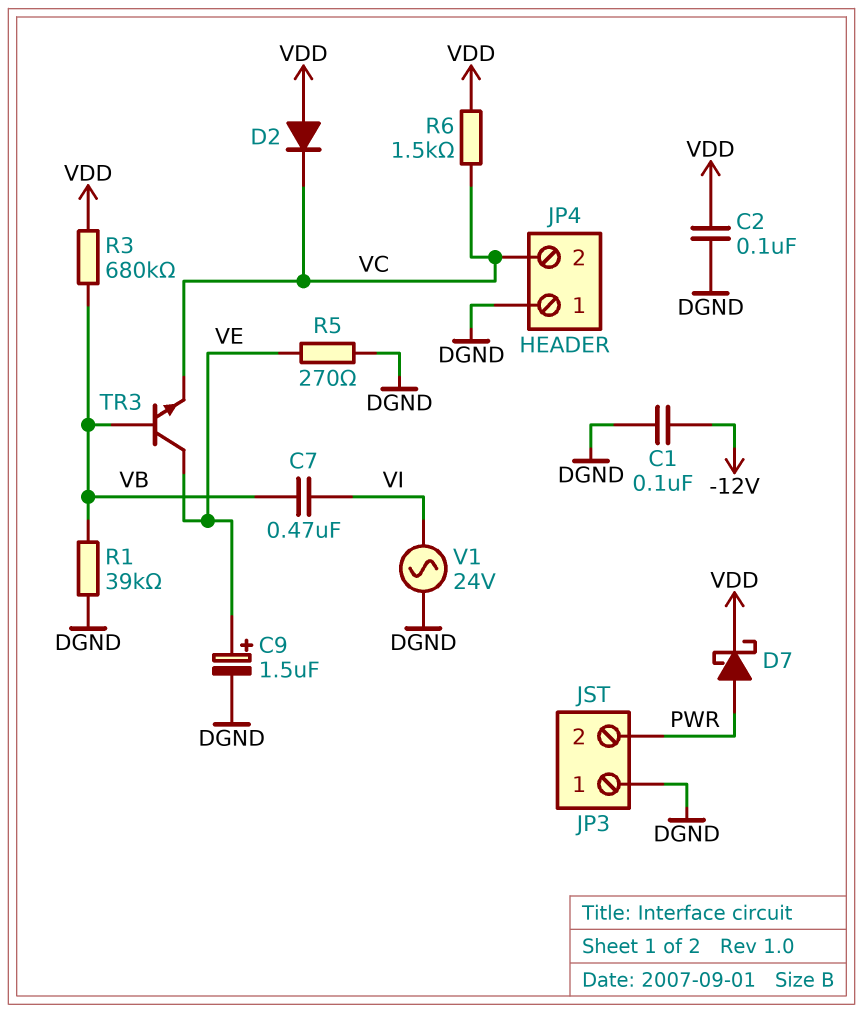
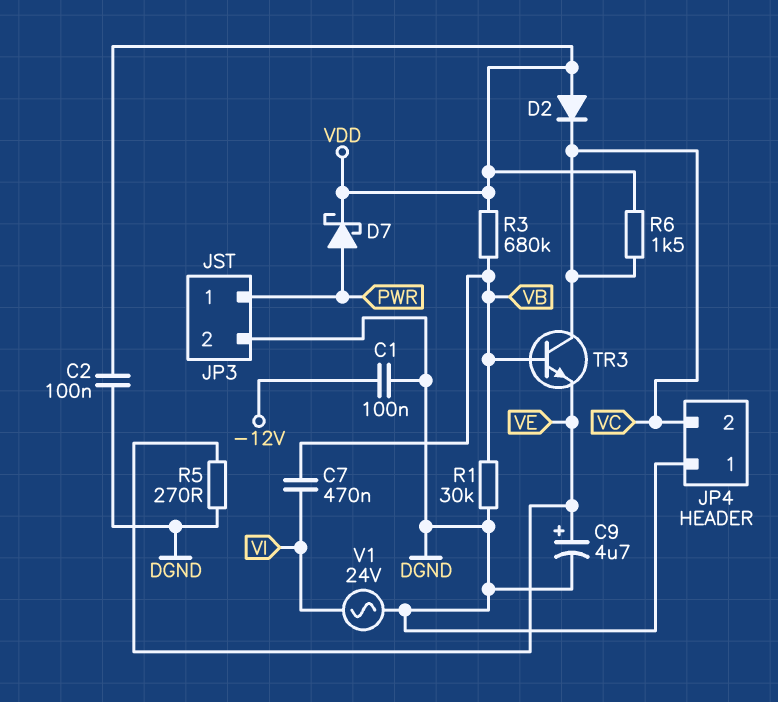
C9: 1.5uF (plus VE, minus DGND) -> 4.7uF (plus VE, minus DGND)
JP3 pin 1: DGND -> PWR
JP3 pin 2: PWR -> DGND
R1: 39k (DGND, VB) -> 30k (DGND, VB)
TR3: NPN (B VB, C VE, E VC) -> NPN (B VB, C VC, E VE)

